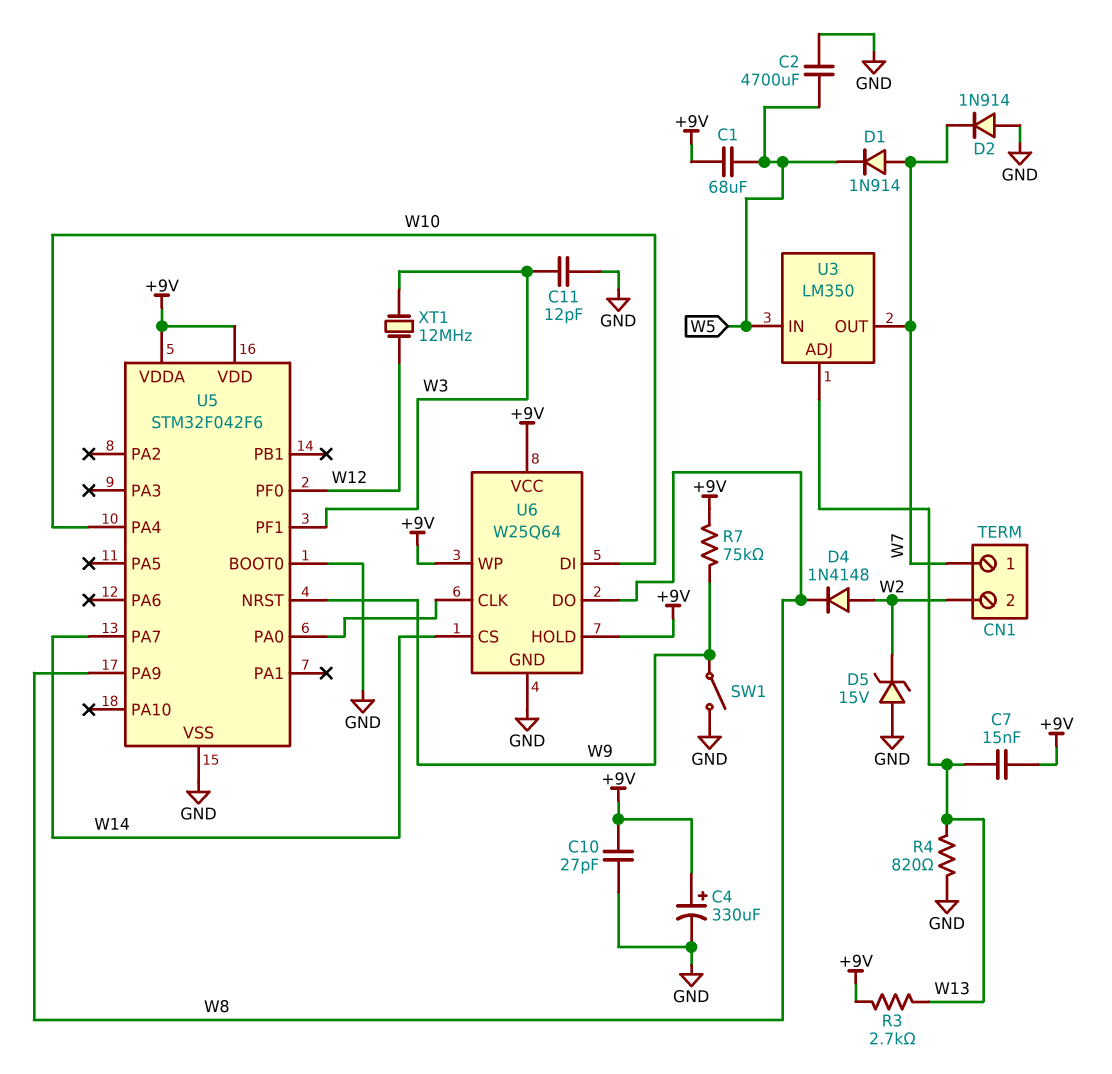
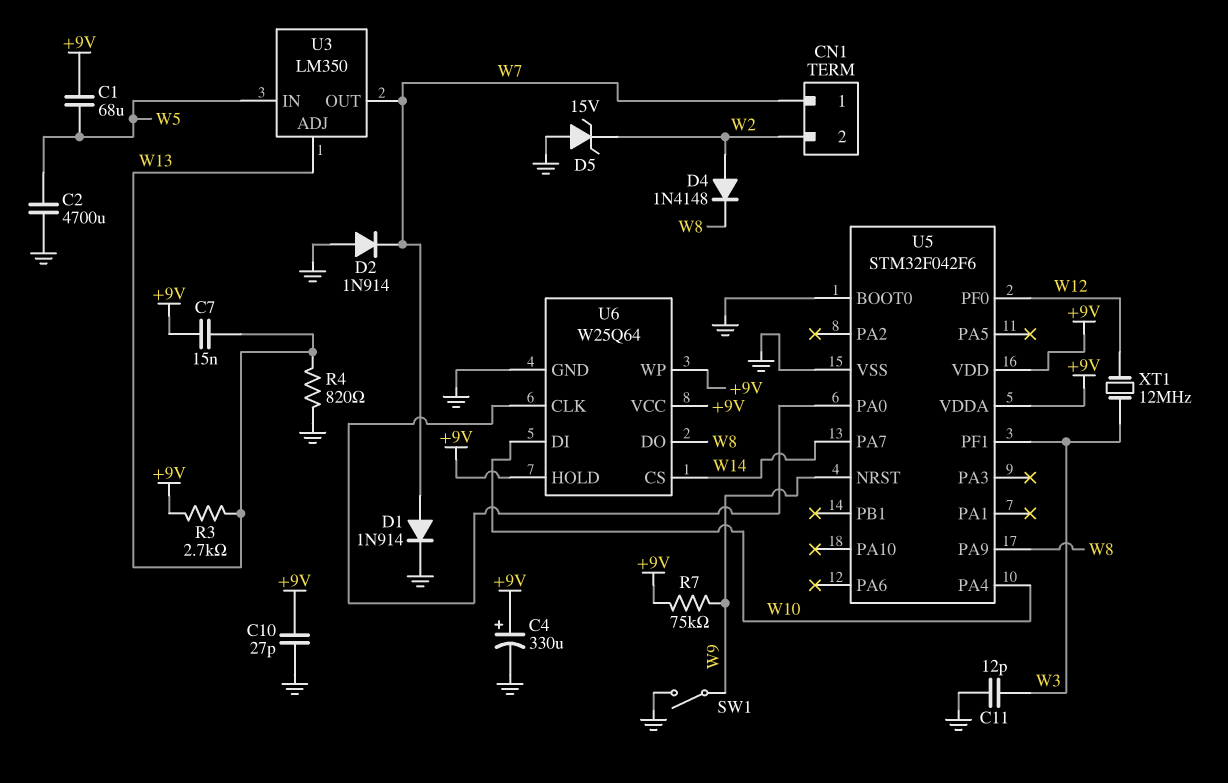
D1: diode 1N914 (A W7, K W5) -> diode 1N914 (A W7, K GND)

